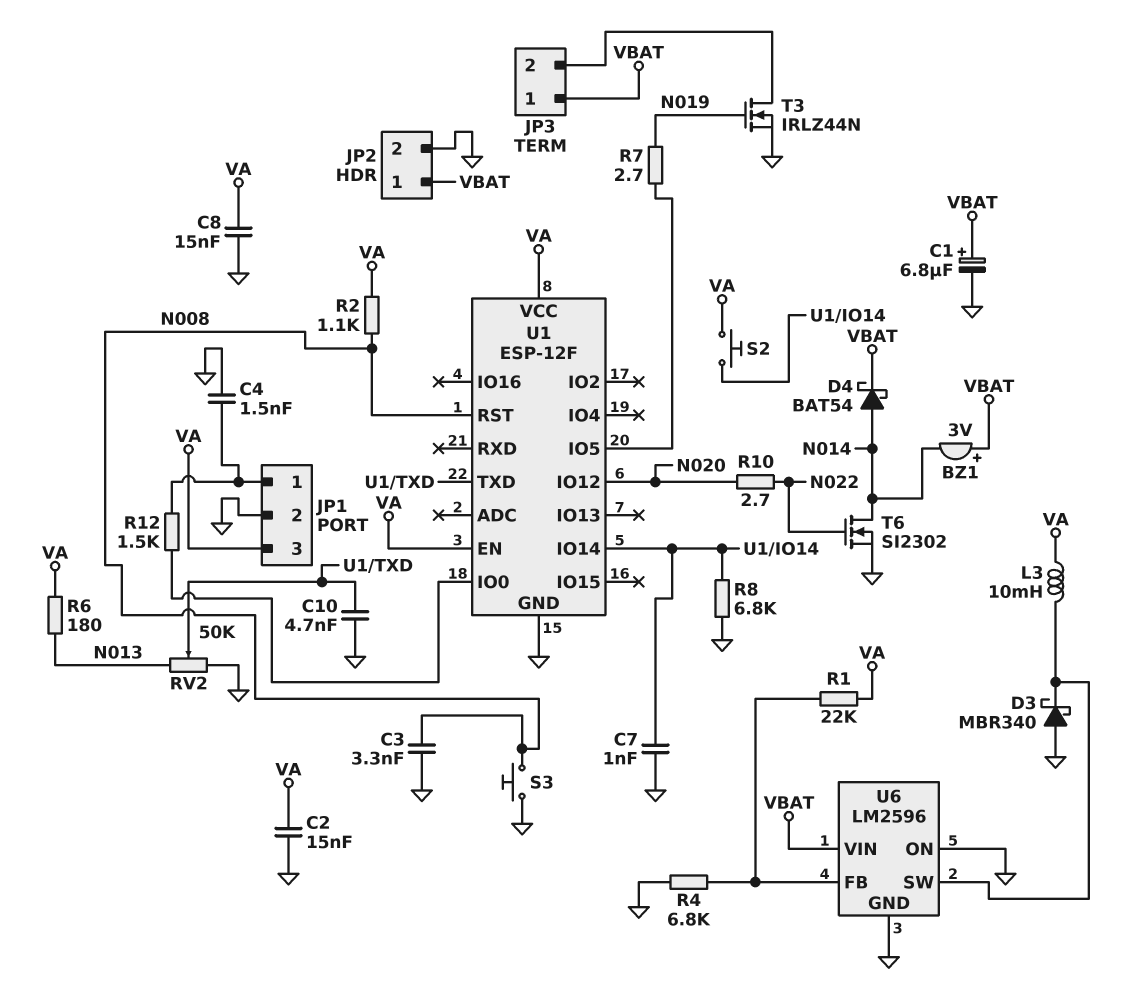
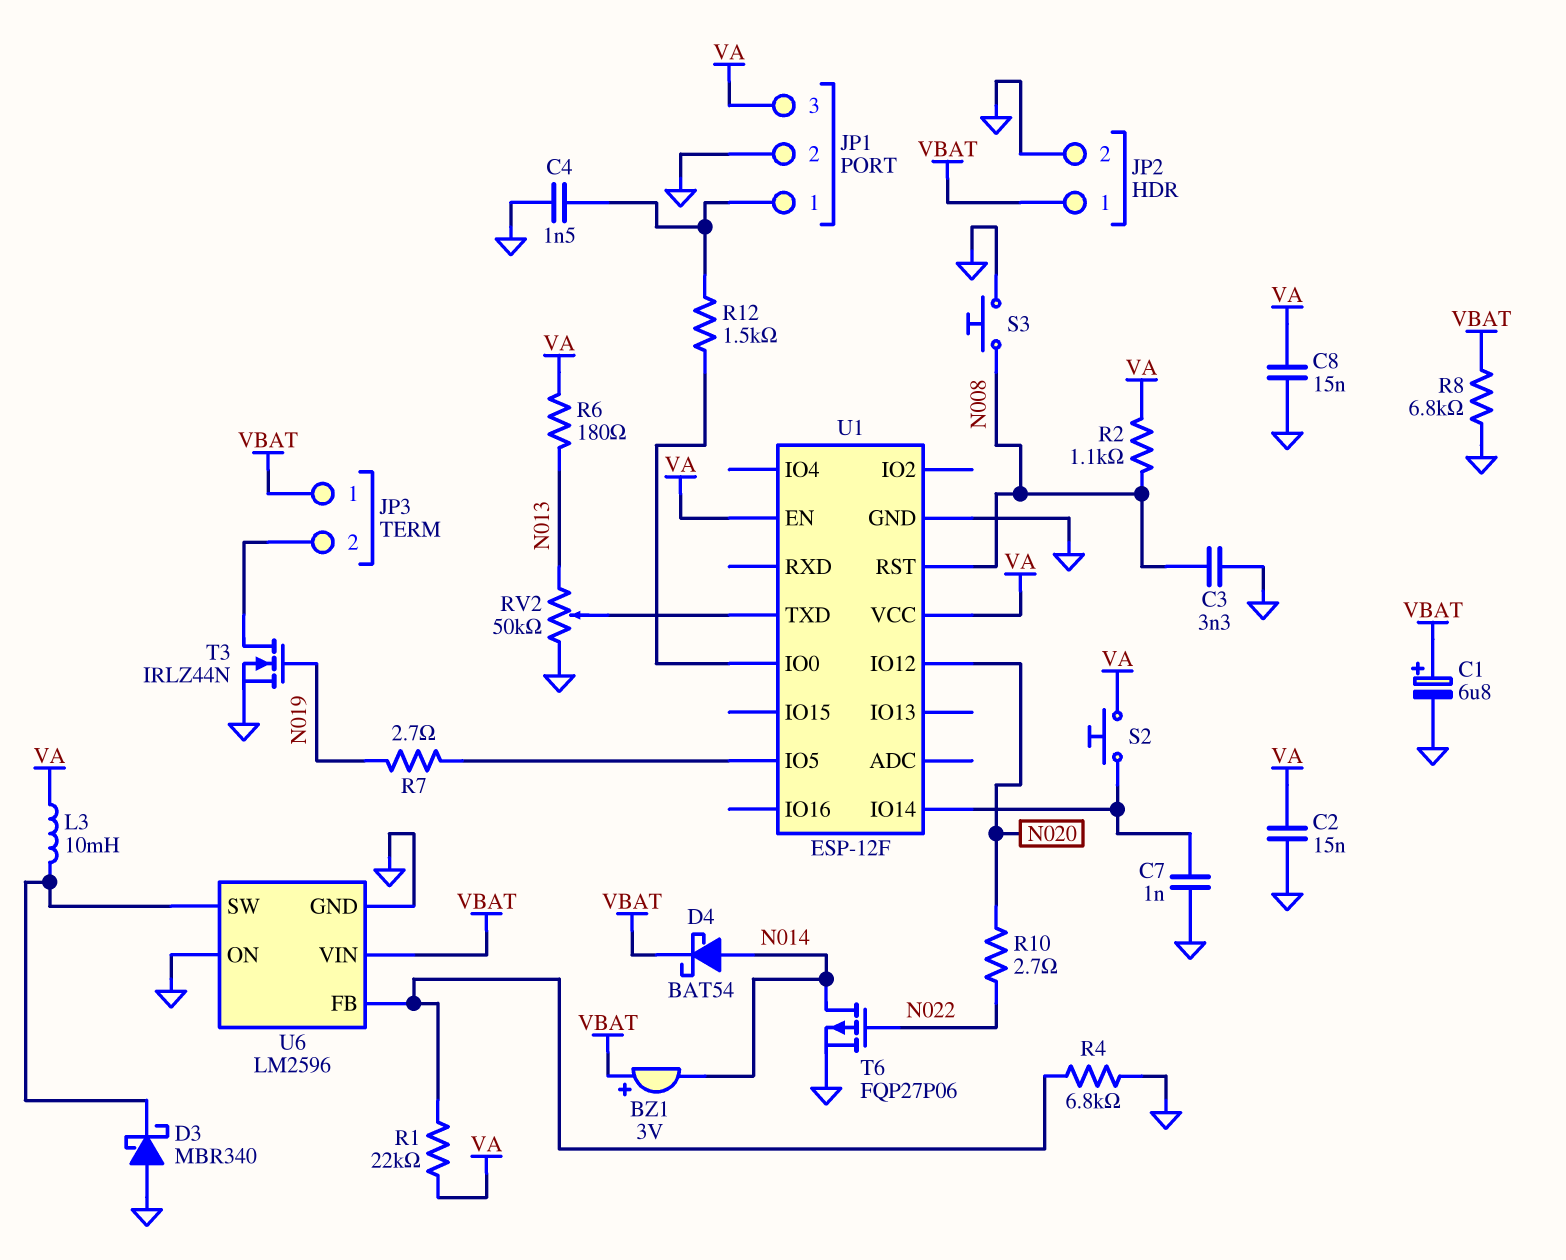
C10: 4.7nF (GND, U1/TXD) -> none
R8: 6.8k (GND, U1/IO14) -> 6.8k (GND, VBAT)
T6: NMOS SI2302 (G N022, D N014, S GND) -> PMOS FQP27P06 (G N022, D N014, S GND)

